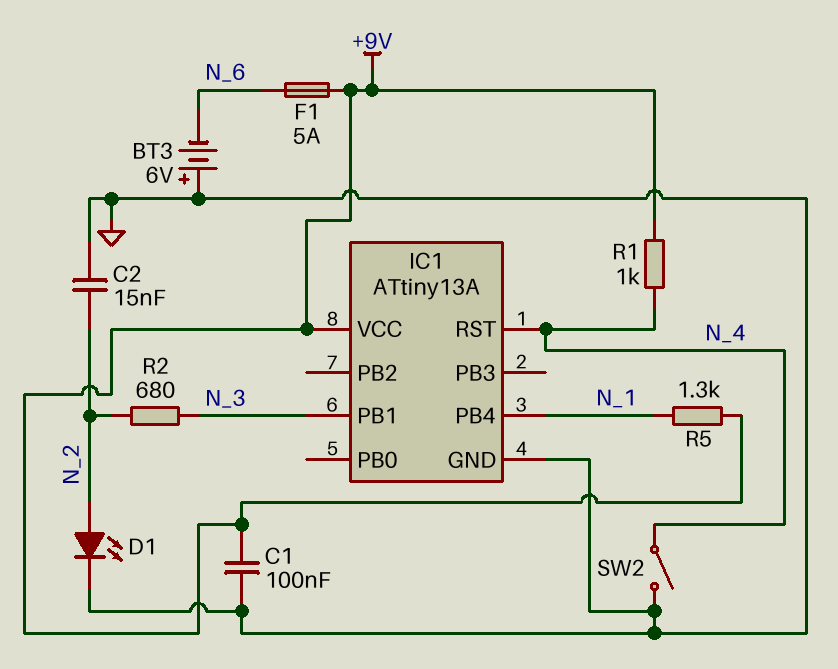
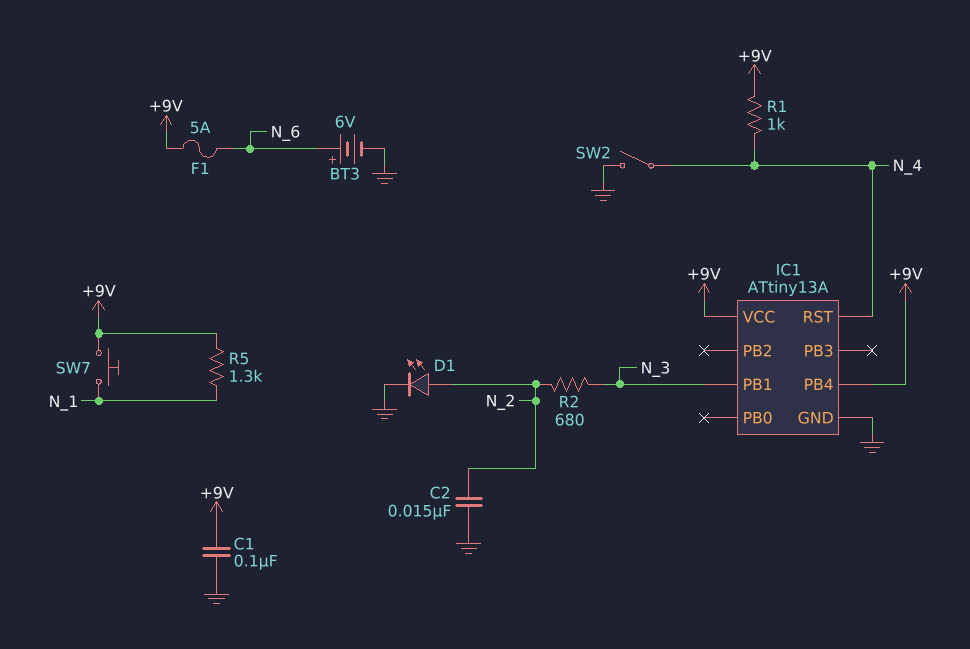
BT3: 6V (plus GND, minus N_6) -> 6V (plus N_6, minus GND)
IC1 pin PB4: N_1 -> +9V
SW7: none -> button (+9V, N_1)

